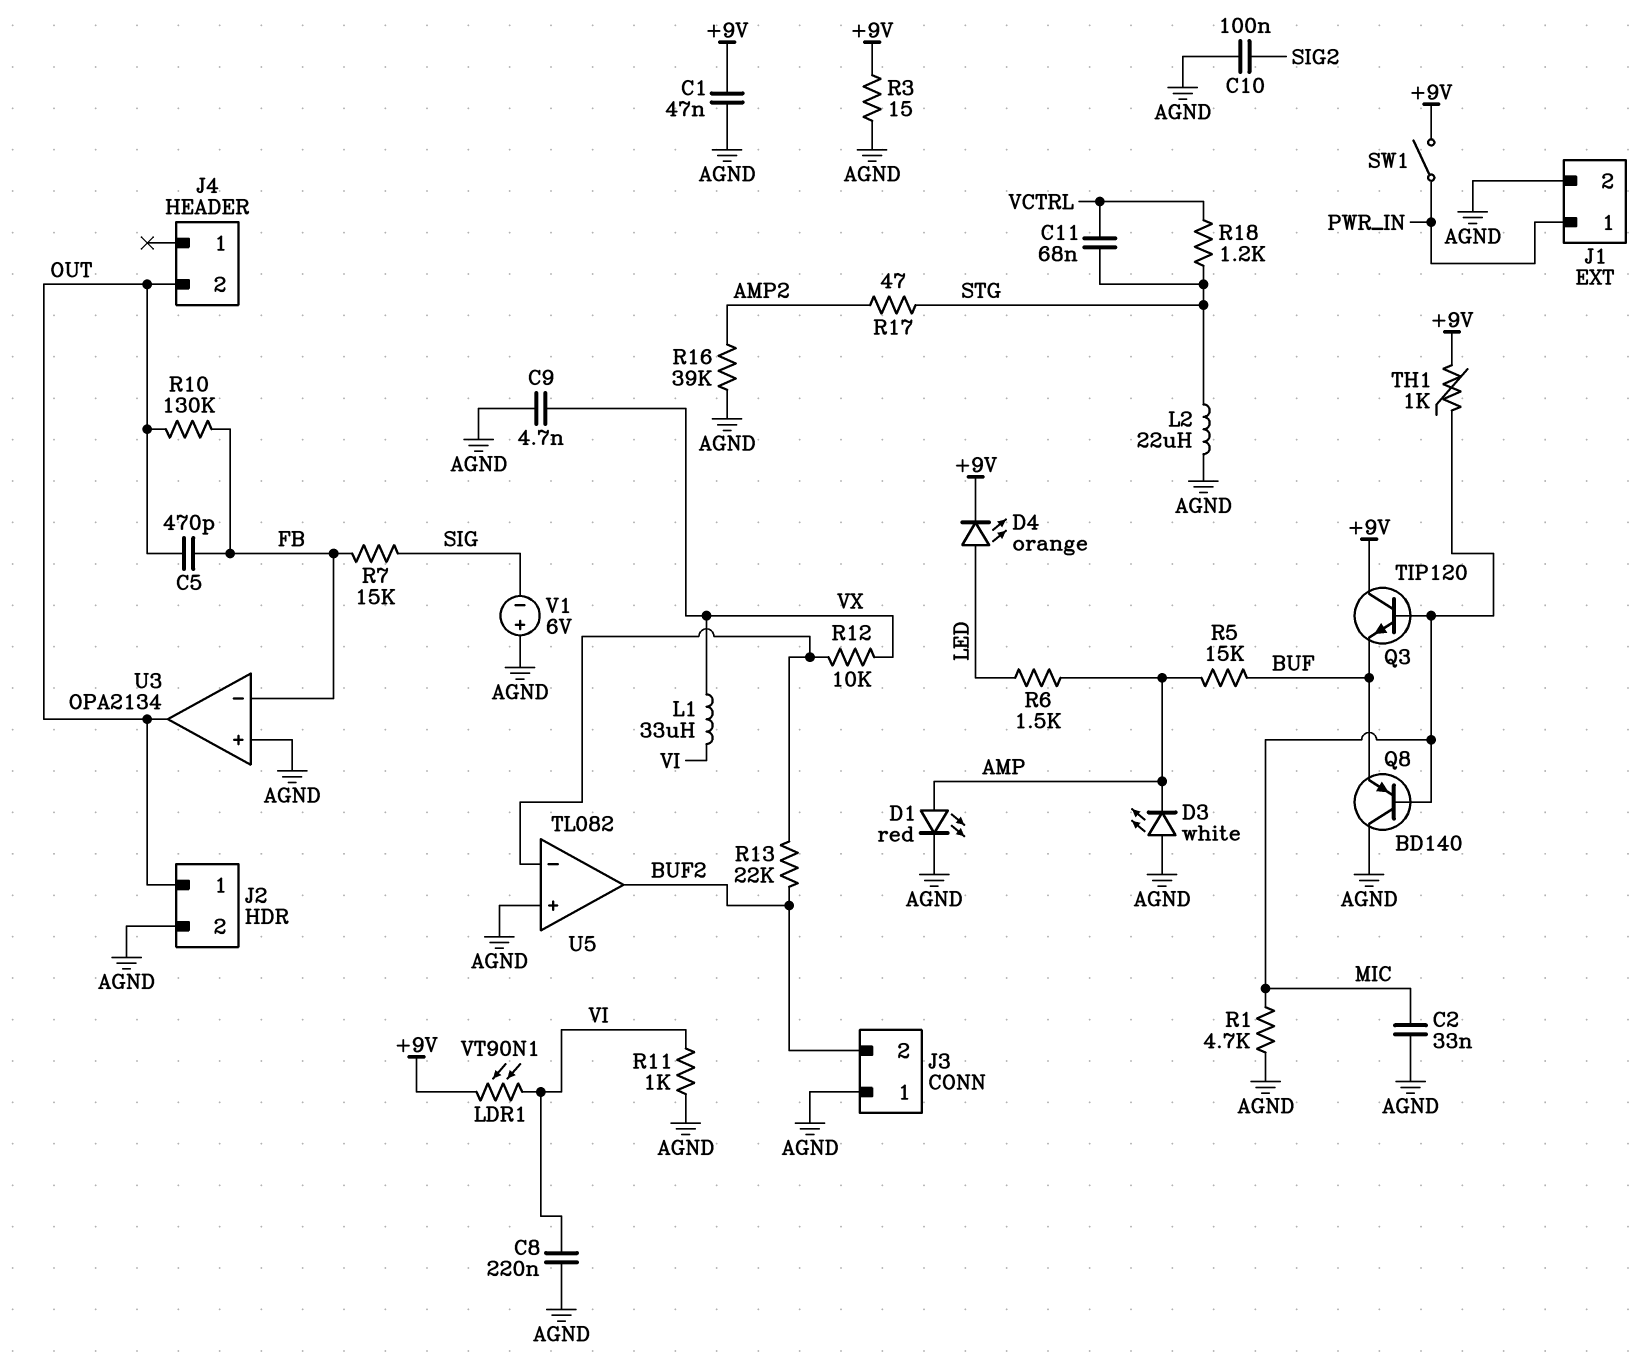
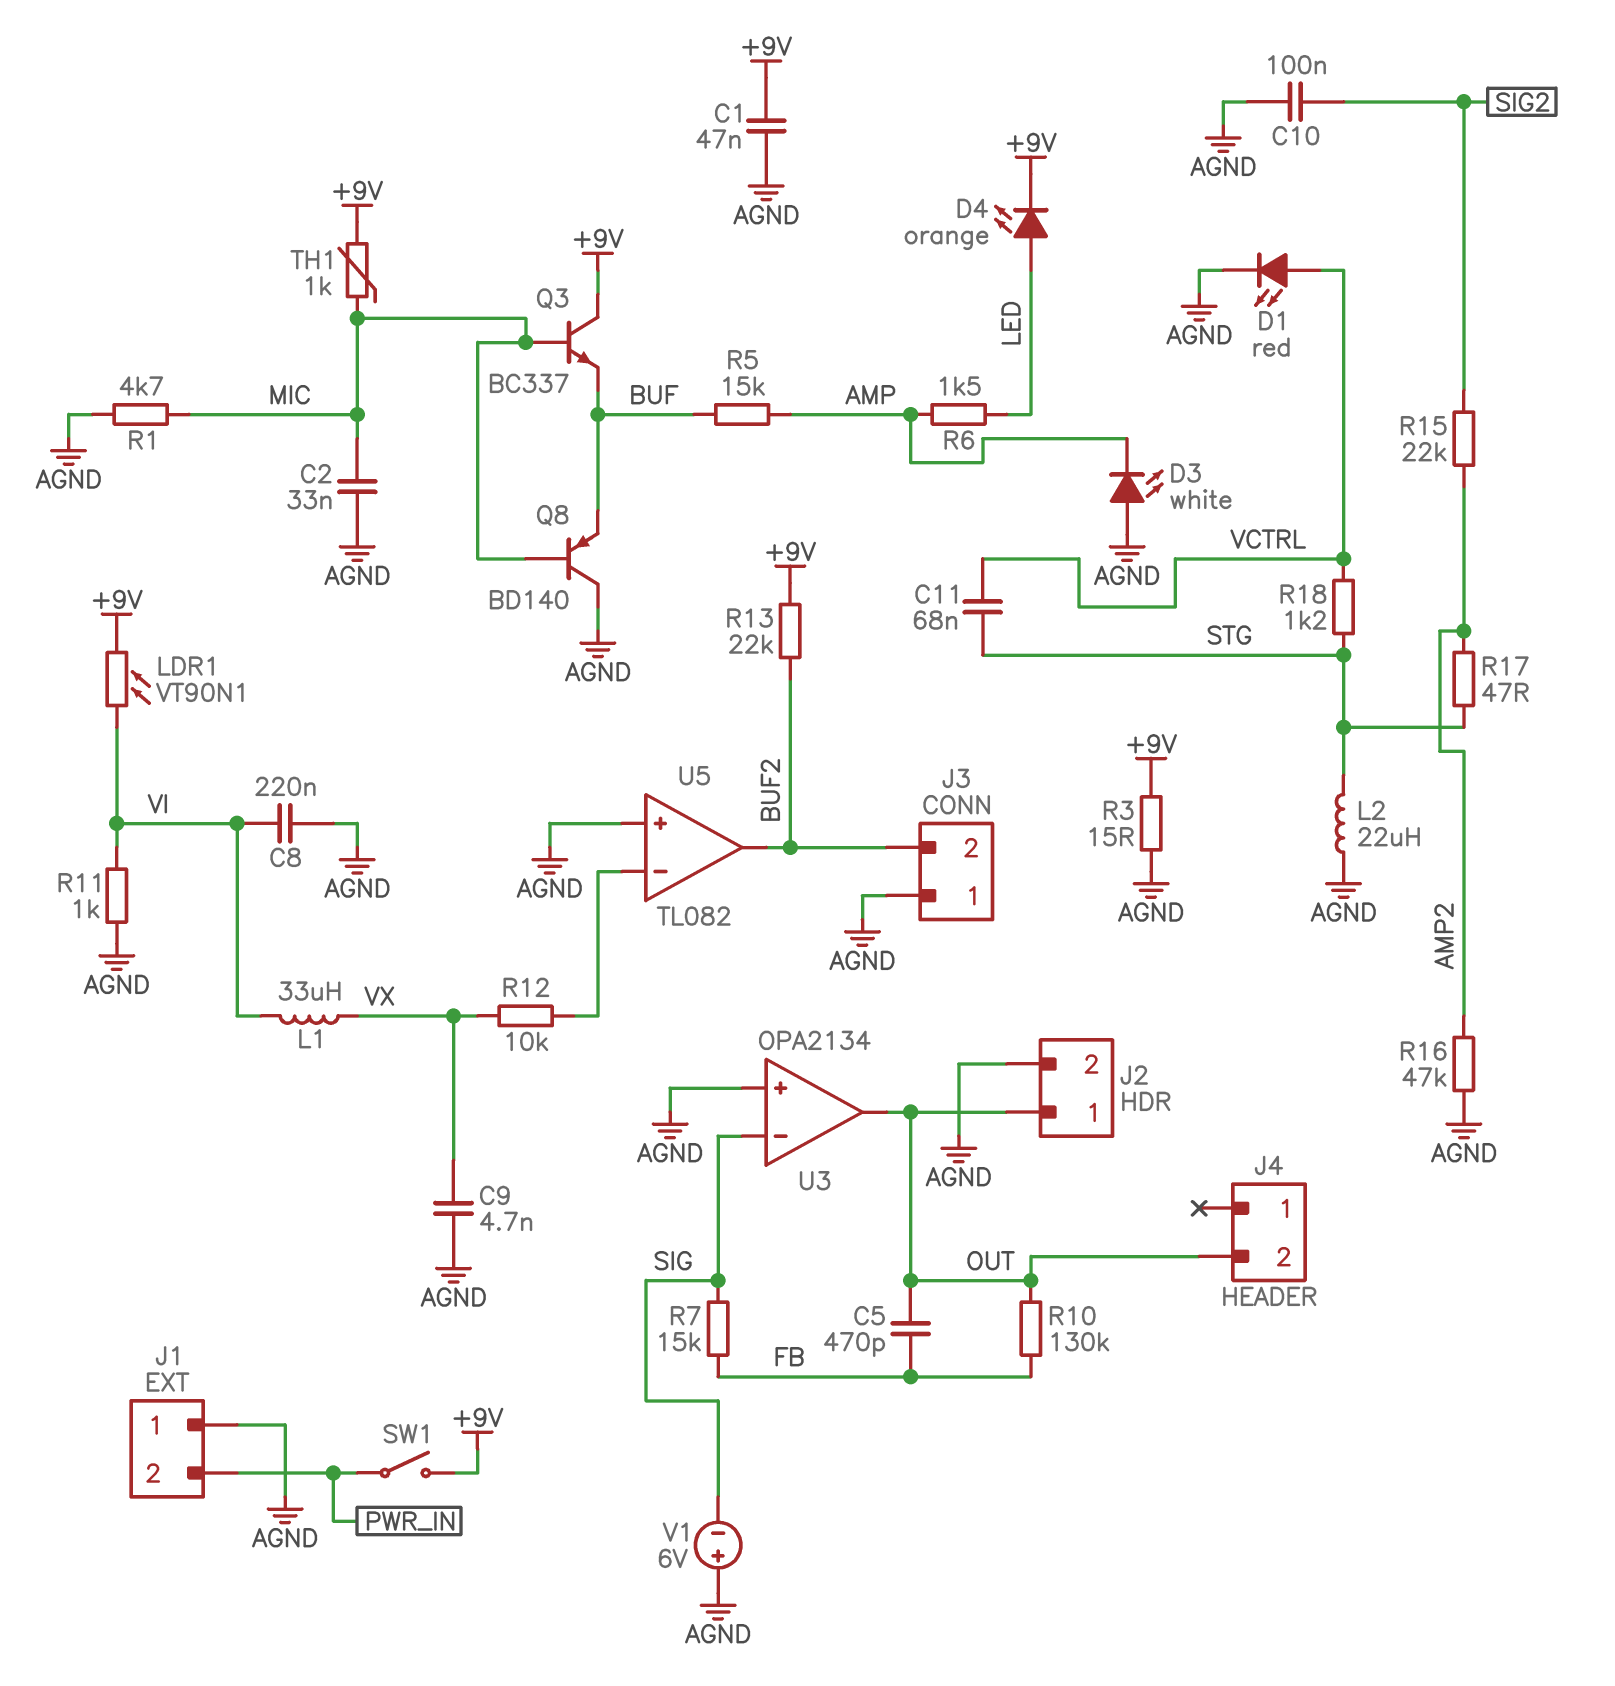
D1: LED red (A AMP, K AGND) -> LED red (A VCTRL, K AGND)
J1 pin 1: PWR_IN -> AGND
J1 pin 2: AGND -> PWR_IN
Q3: NPN TIP120 (B MIC, C +9V, E BUF) -> NPN BC337 (B MIC, C +9V, E BUF)
R13: 22k (BUF2, U5/in-) -> 22k (+9V, BUF2)
R15: none -> 22k (AMP2, SIG2)
R16: 39k (AGND, AMP2) -> 47k (AGND, AMP2)
U3 pin in-: FB -> SIG

